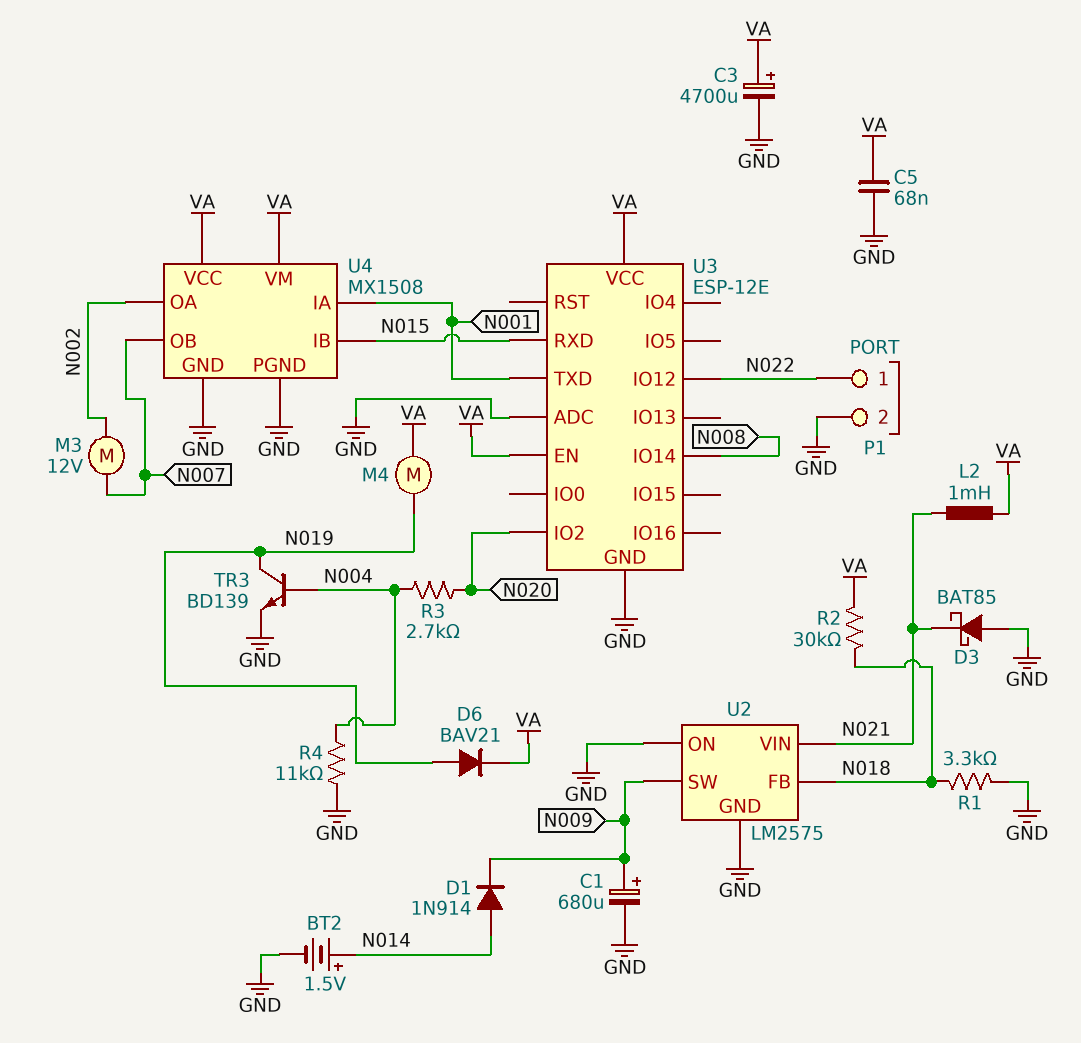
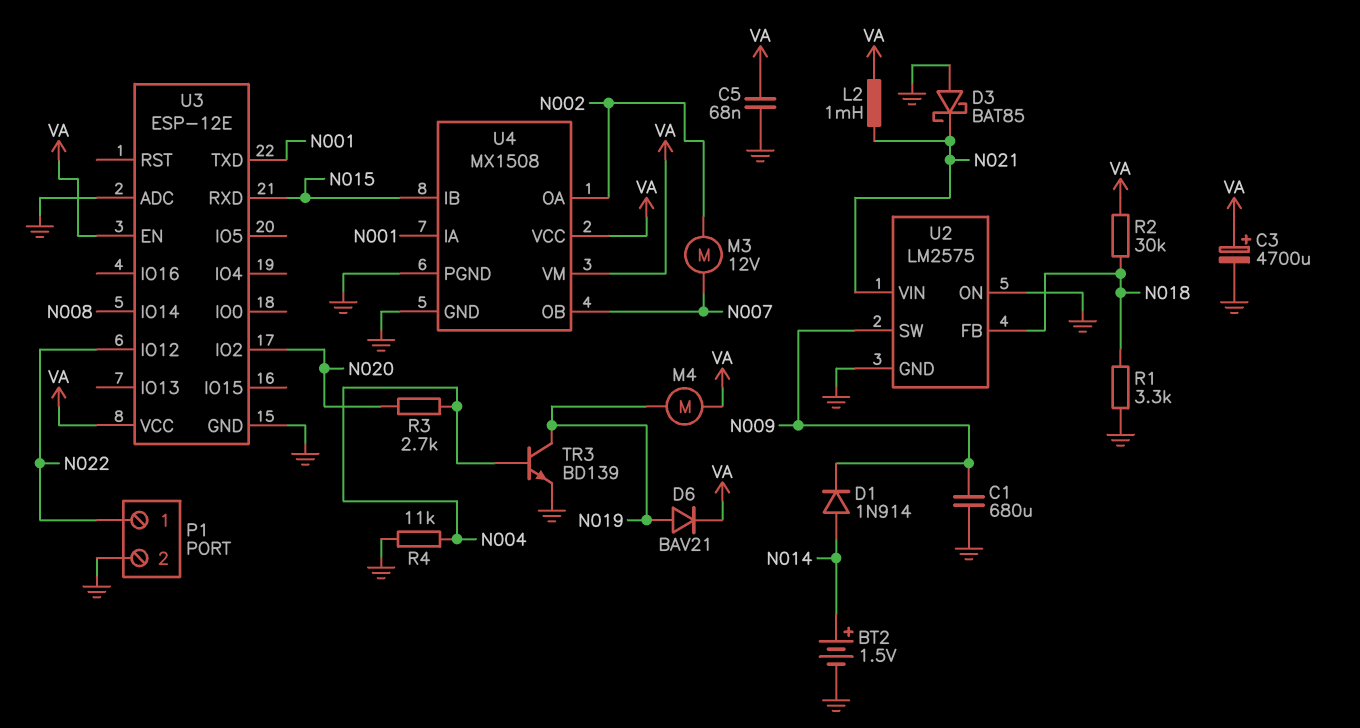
C1: 680uF (plus N009, minus GND) -> 680uF (GND, N009)

